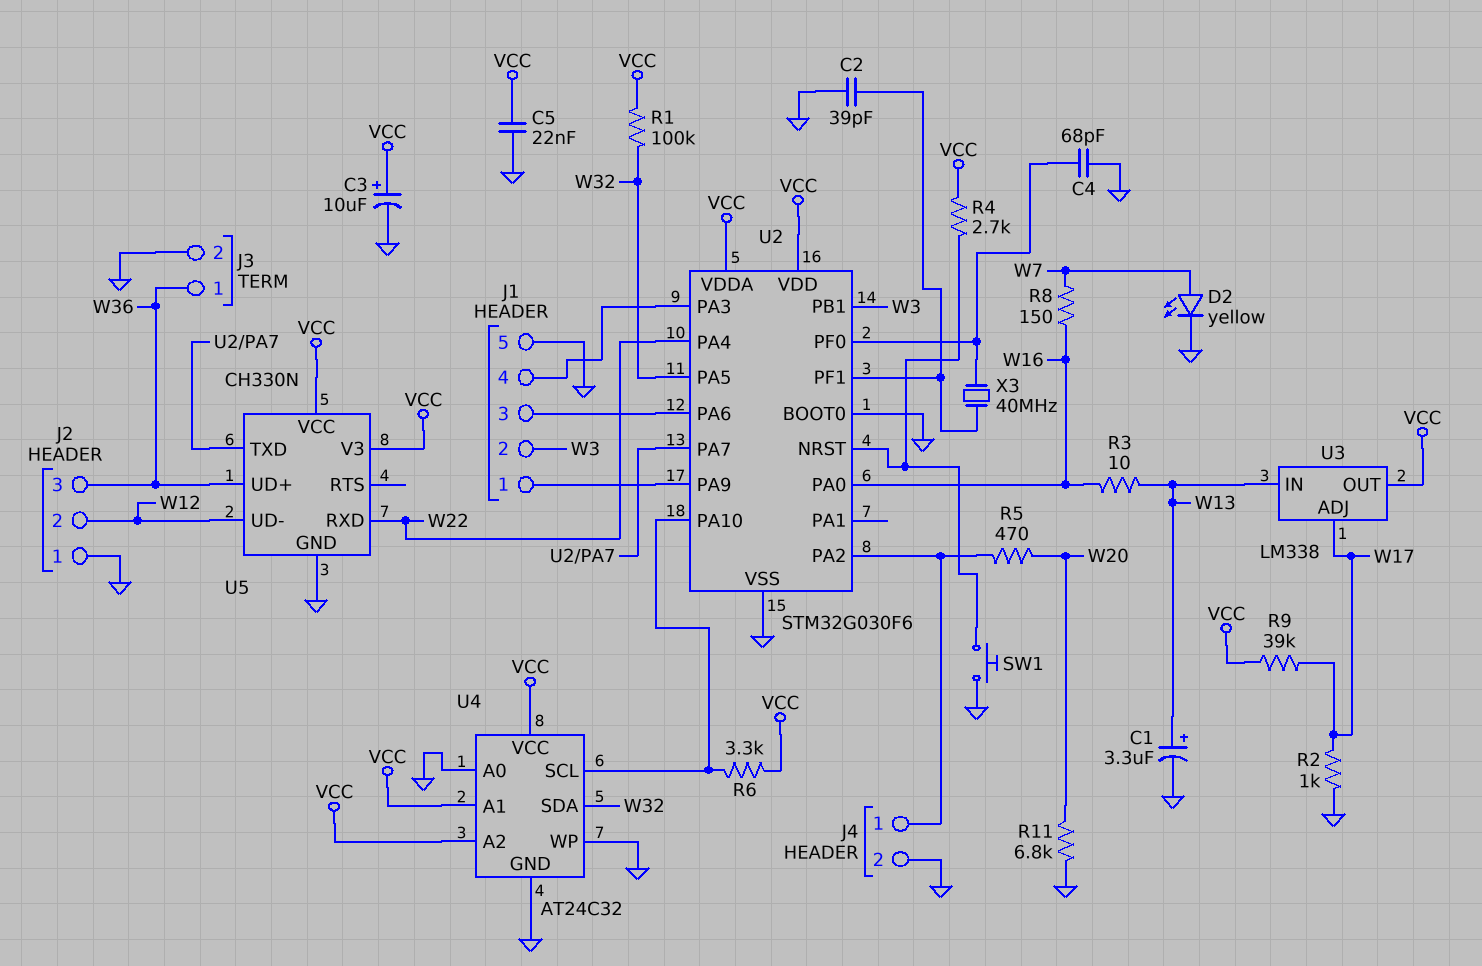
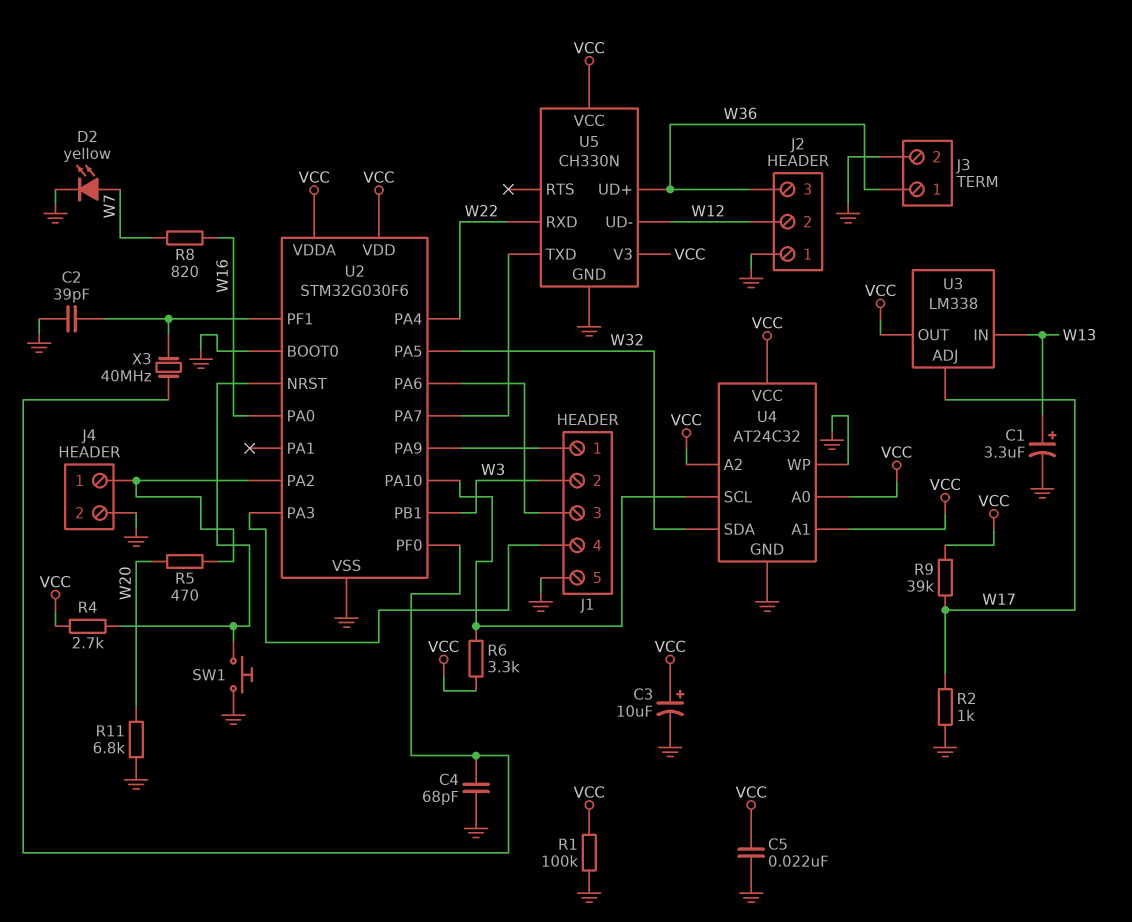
R1: 100k (VCC, W32) -> 100k (GND, VCC)
R3: 10 (W13, W16) -> none
R8: 150 (W7, W16) -> 820 (W7, W16)
U4 pin A0: GND -> VCC

